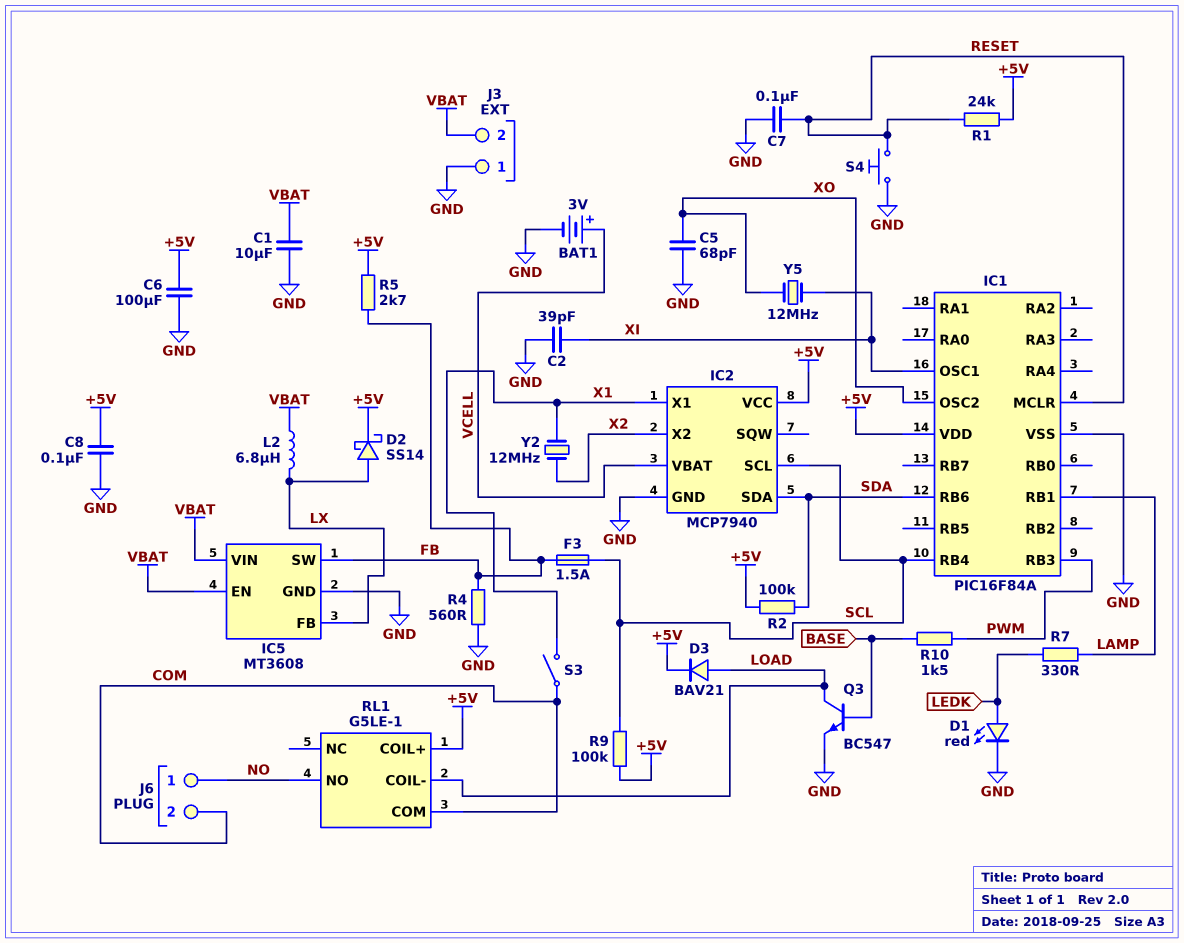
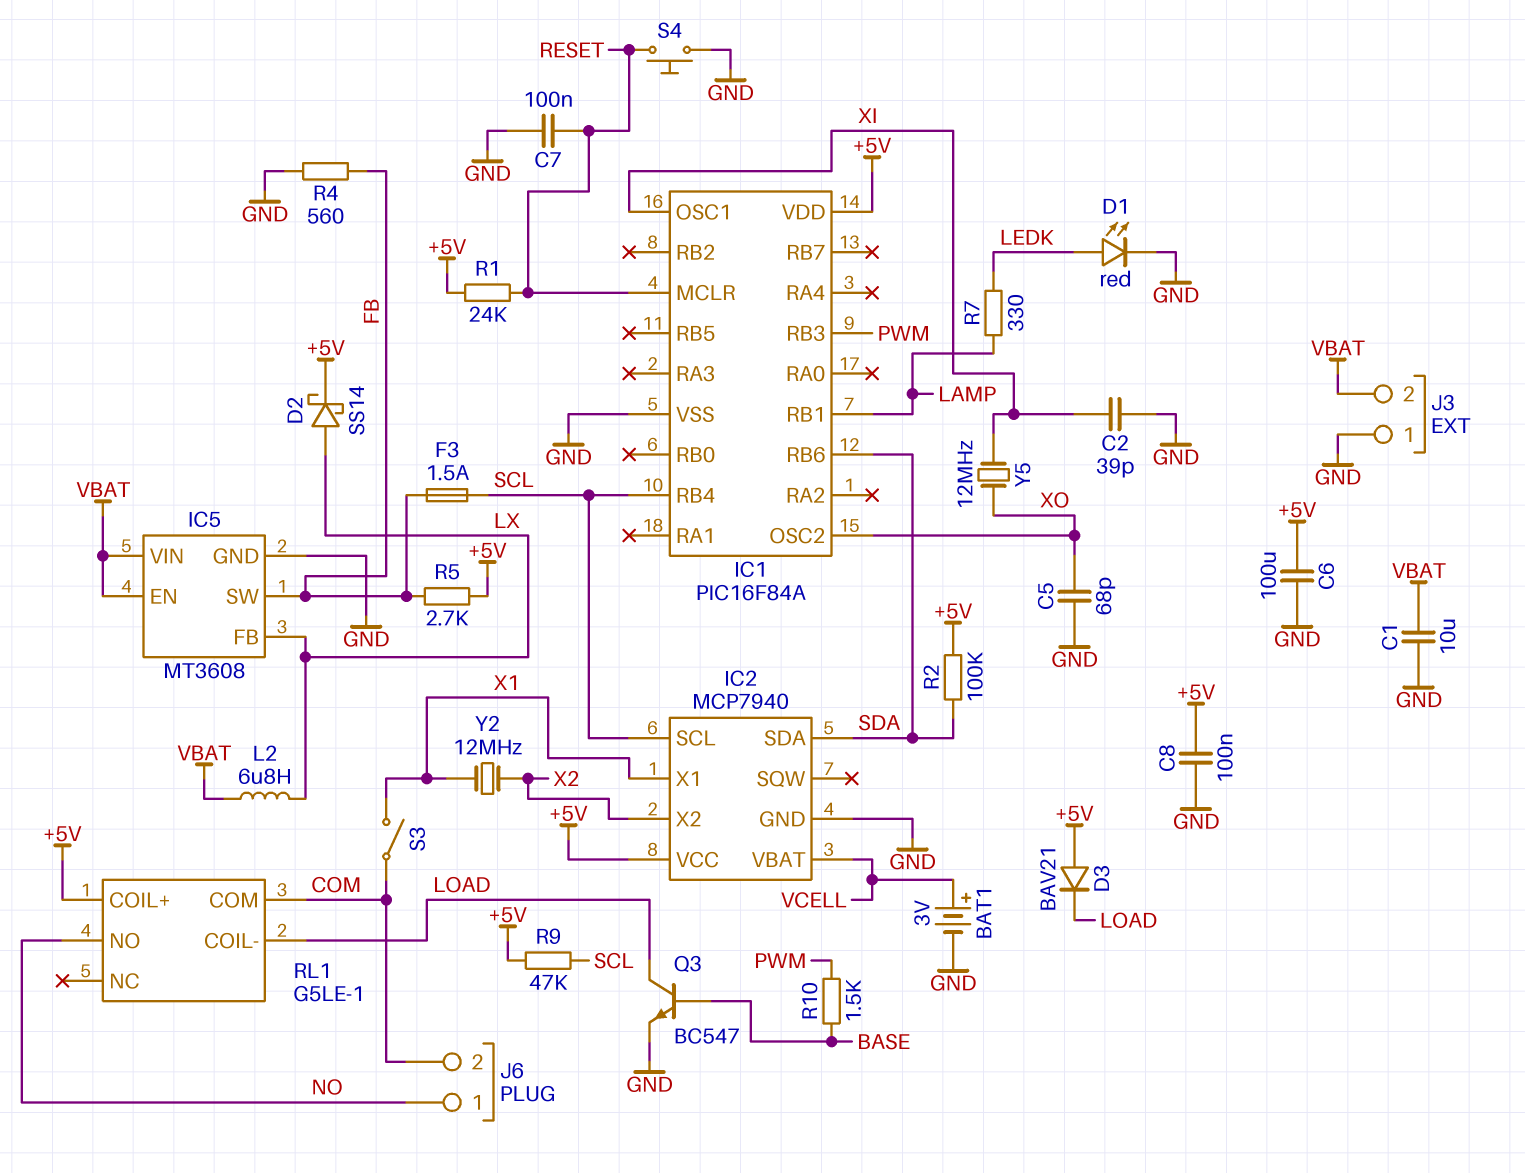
D3: diode BAV21 (A LOAD, K +5V) -> diode BAV21 (A +5V, K LOAD)
R9: 100k (+5V, SCL) -> 47k (+5V, SCL)

